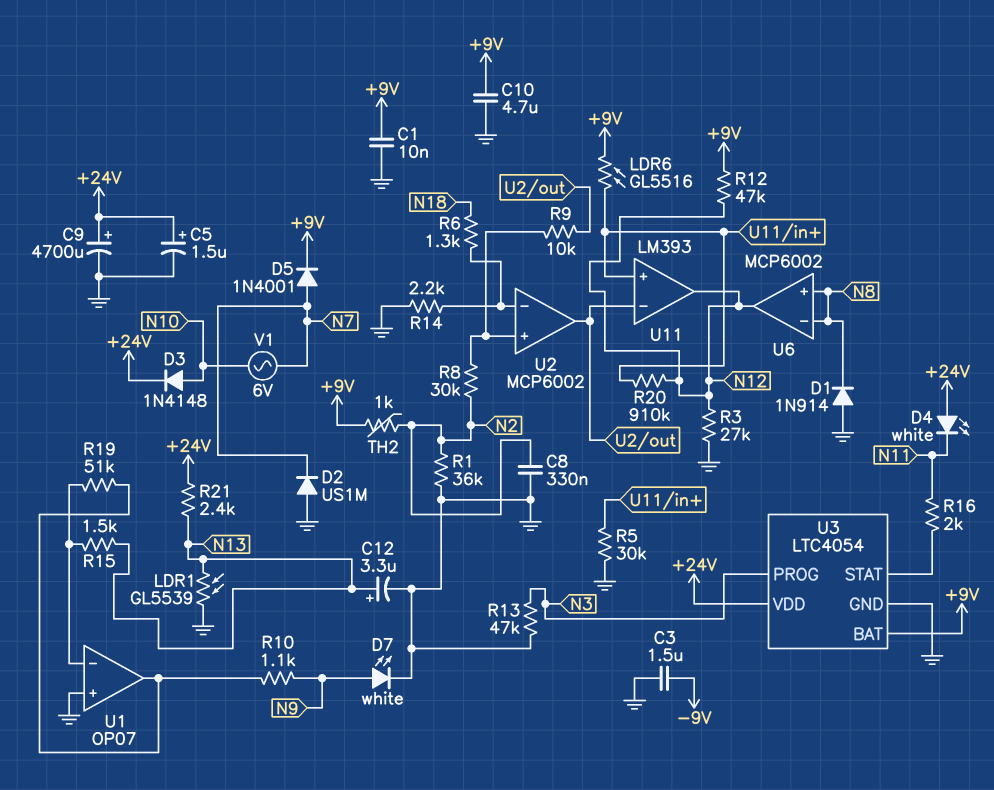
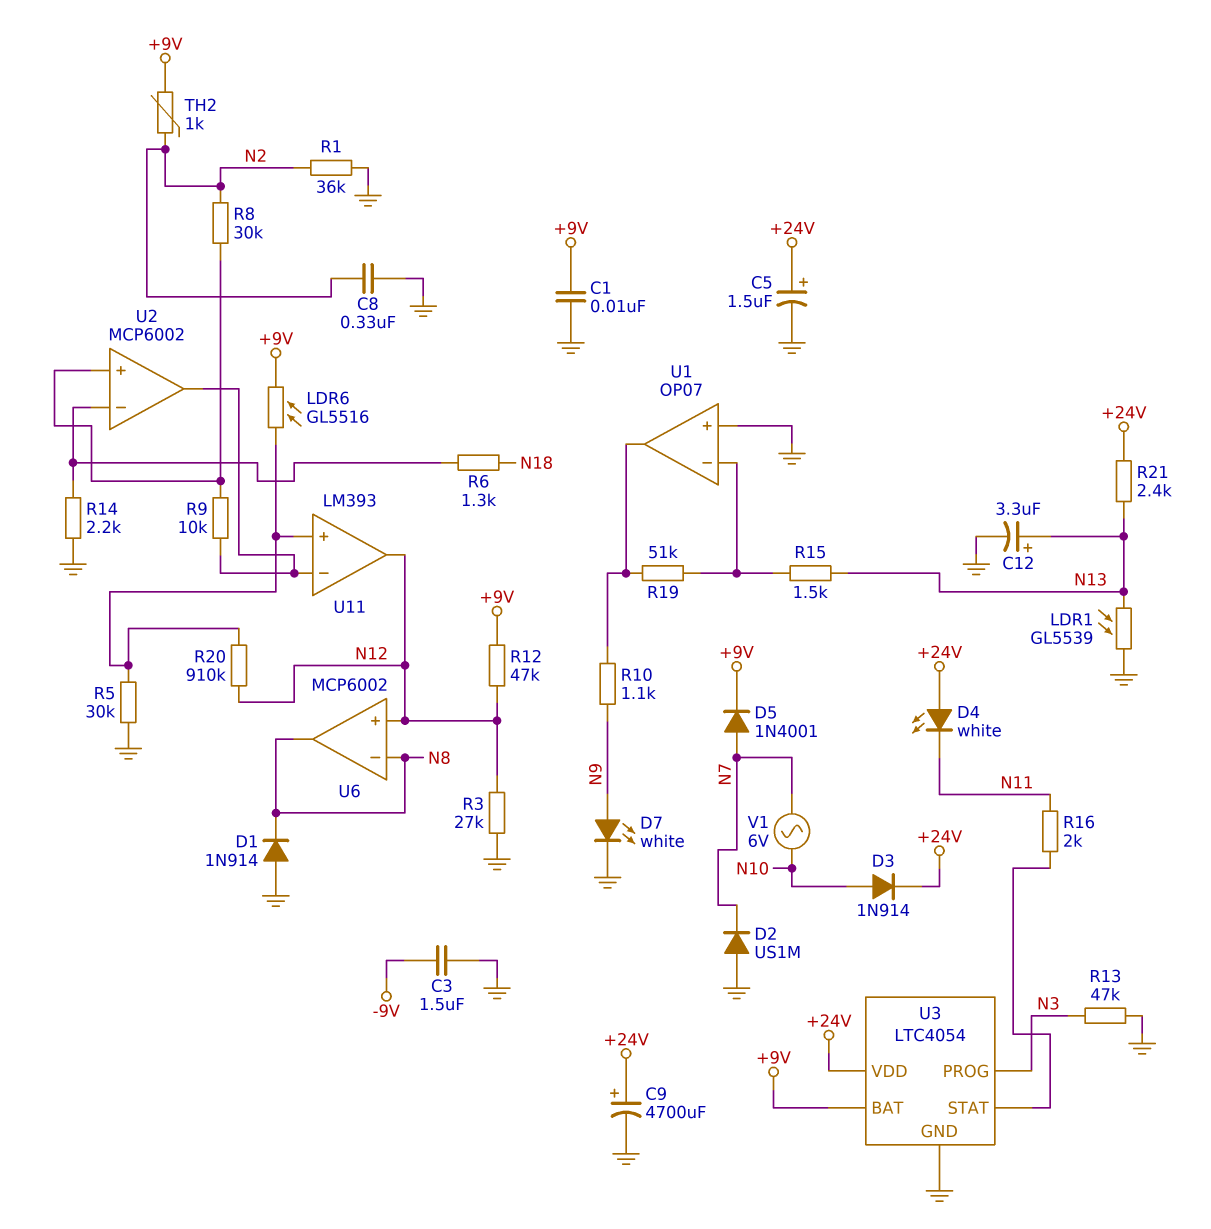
C10: 4.7uF (+9V, GND) -> none
D3: diode 1N4148 (A N10, K +24V) -> diode 1N914 (A N10, K +24V)
U6 pin in+: N8 -> N12
U6 pin out: N12 -> N8

